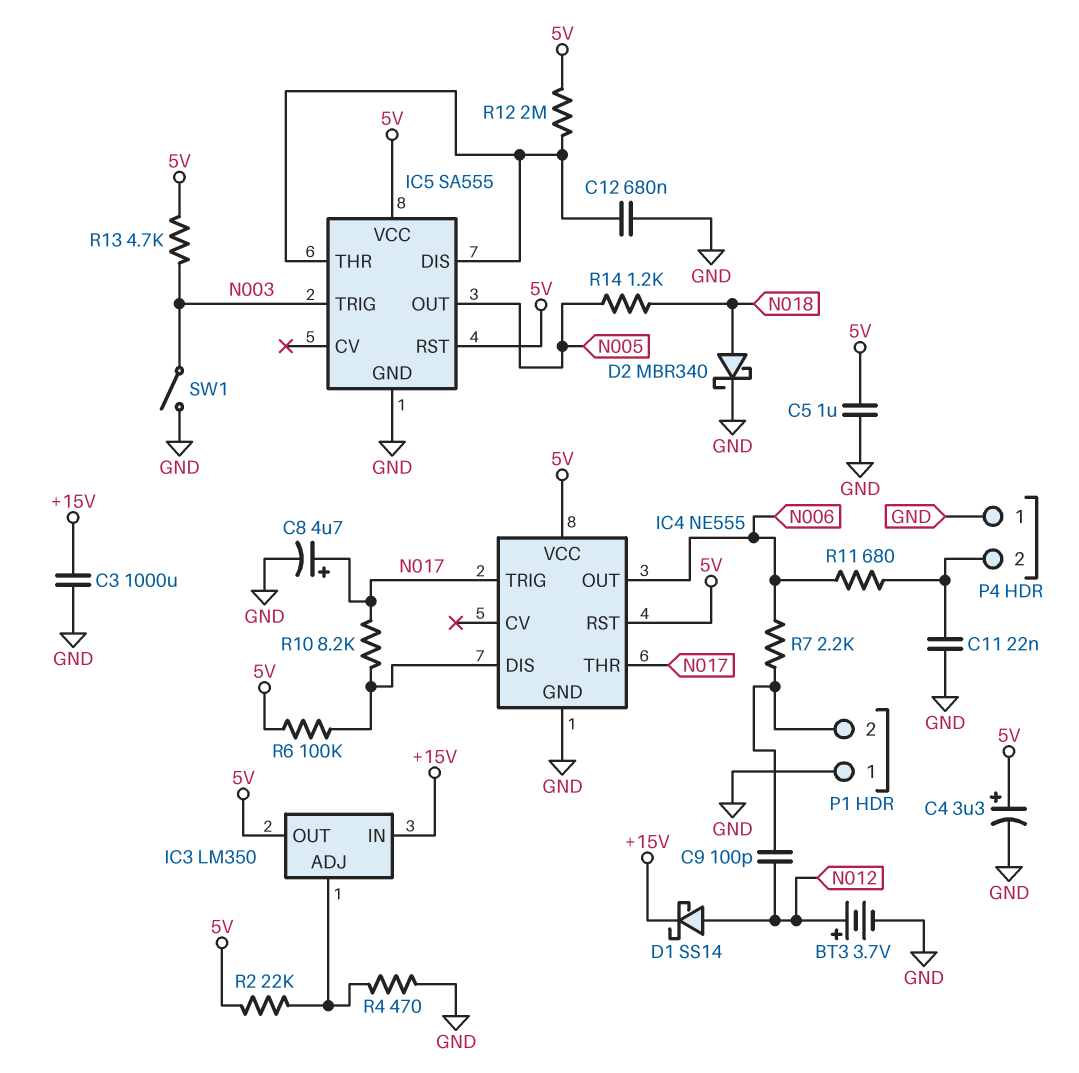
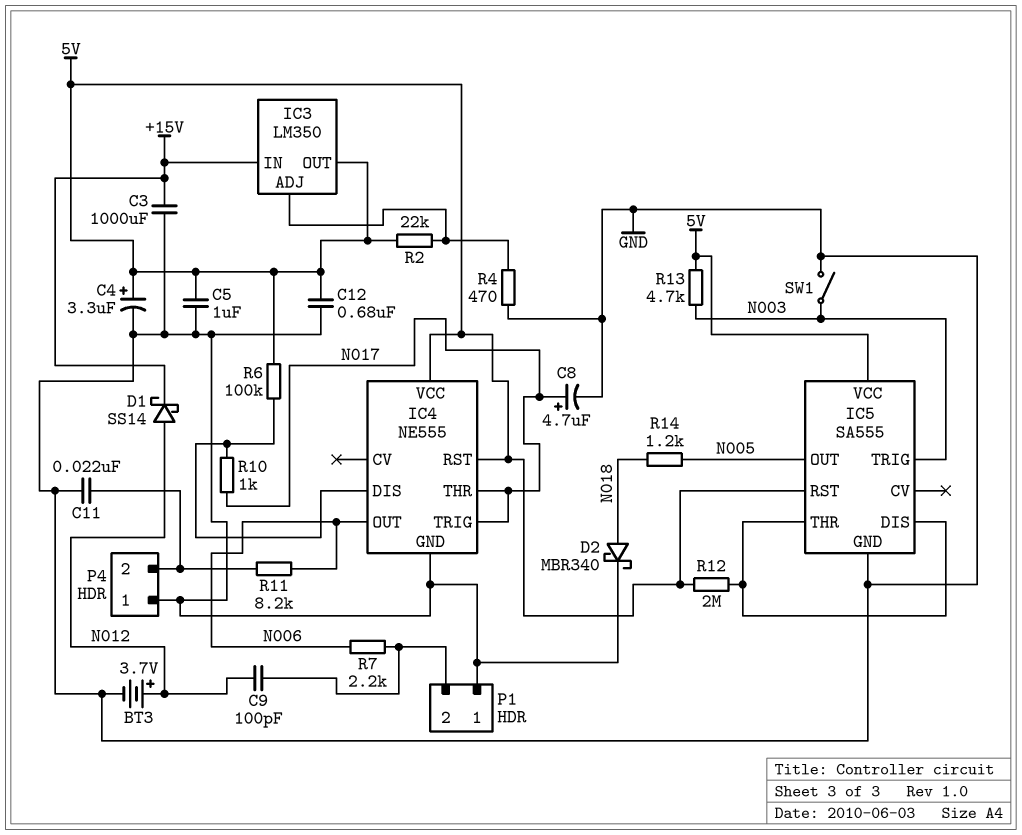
C12: 680nF (GND, IC5/DIS) -> 680nF (5V, GND)
R10: 8.2k (IC4/DIS, N017) -> 1k (IC4/DIS, N017)
R11: 680 (N006, P4/2) -> 8.2k (N006, P4/2)

